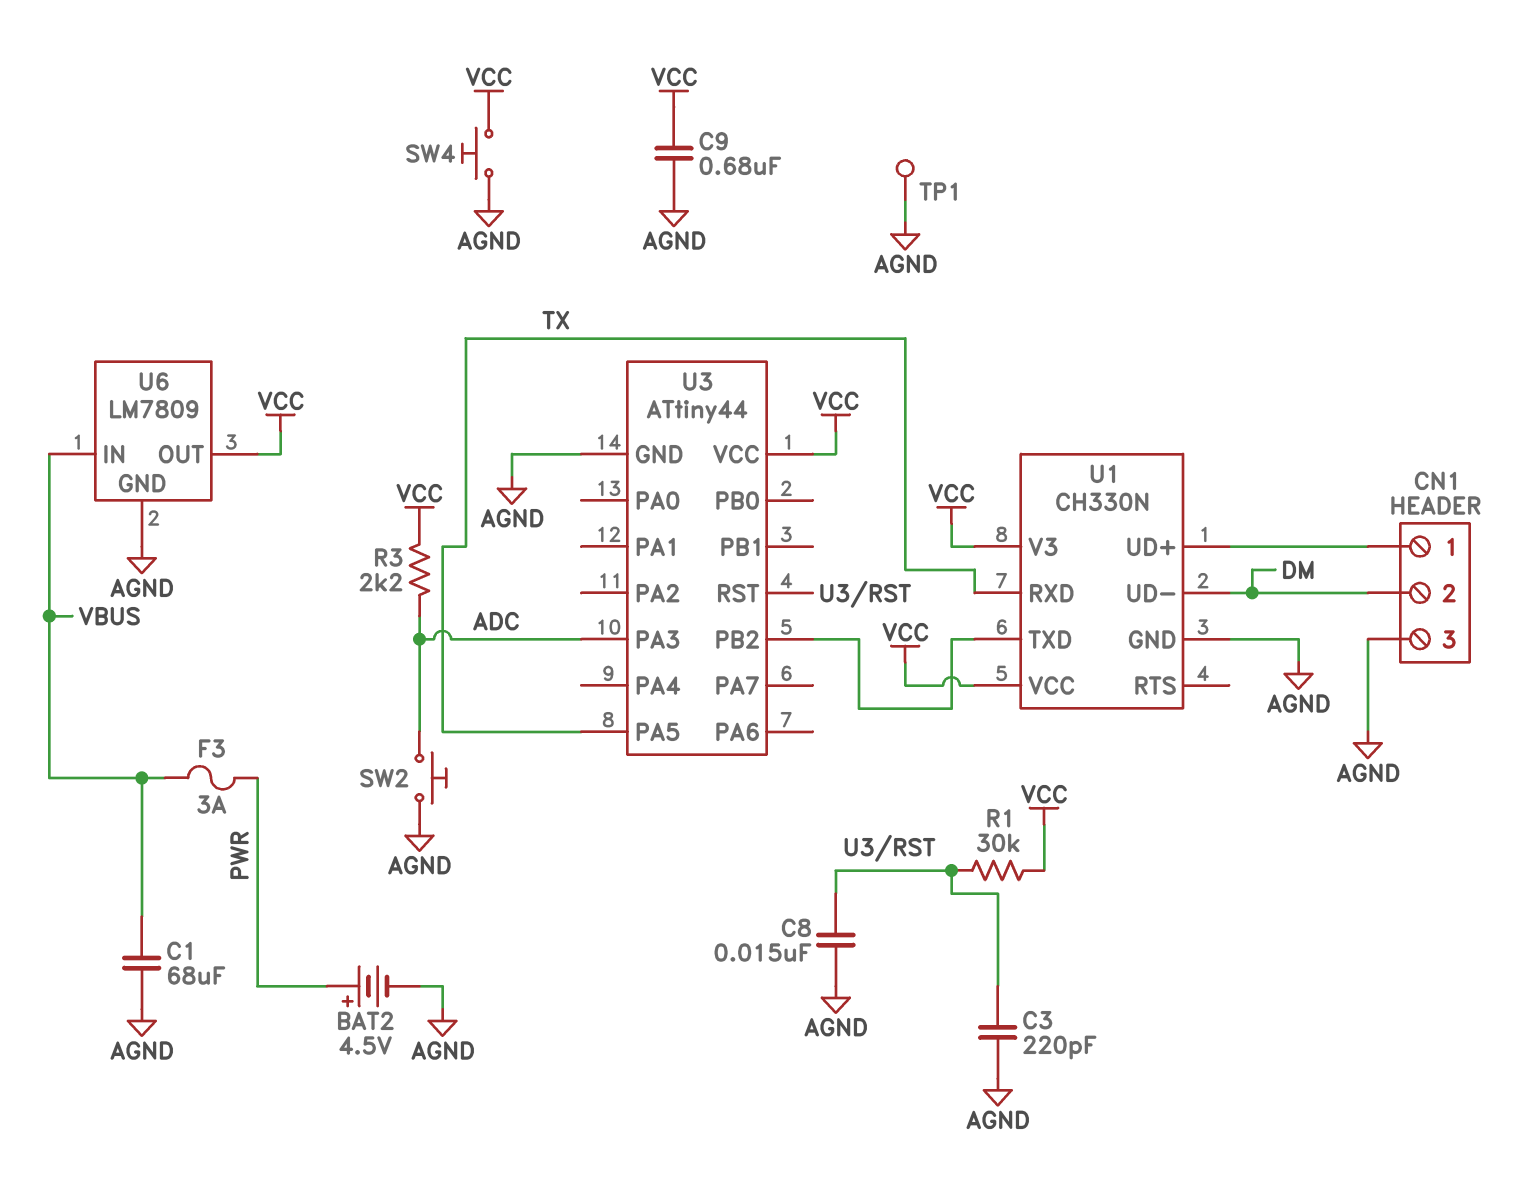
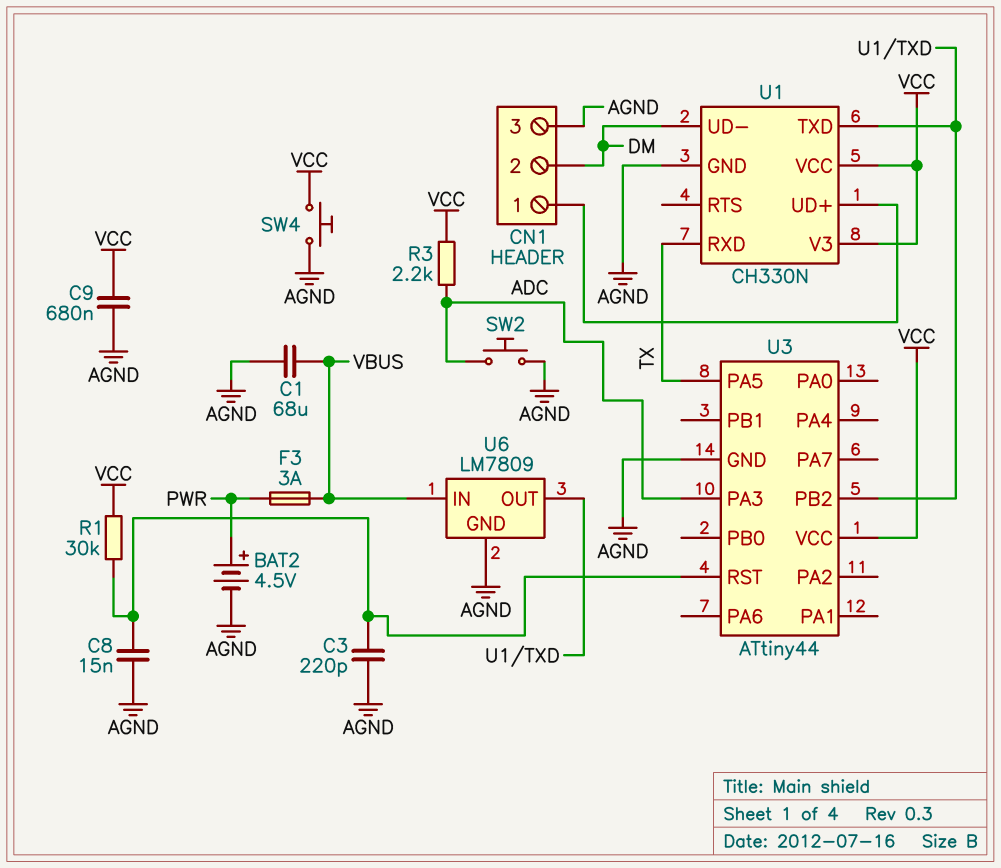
TP1: test point (AGND) -> none
U6 pin OUT: VCC -> U1/TXD

